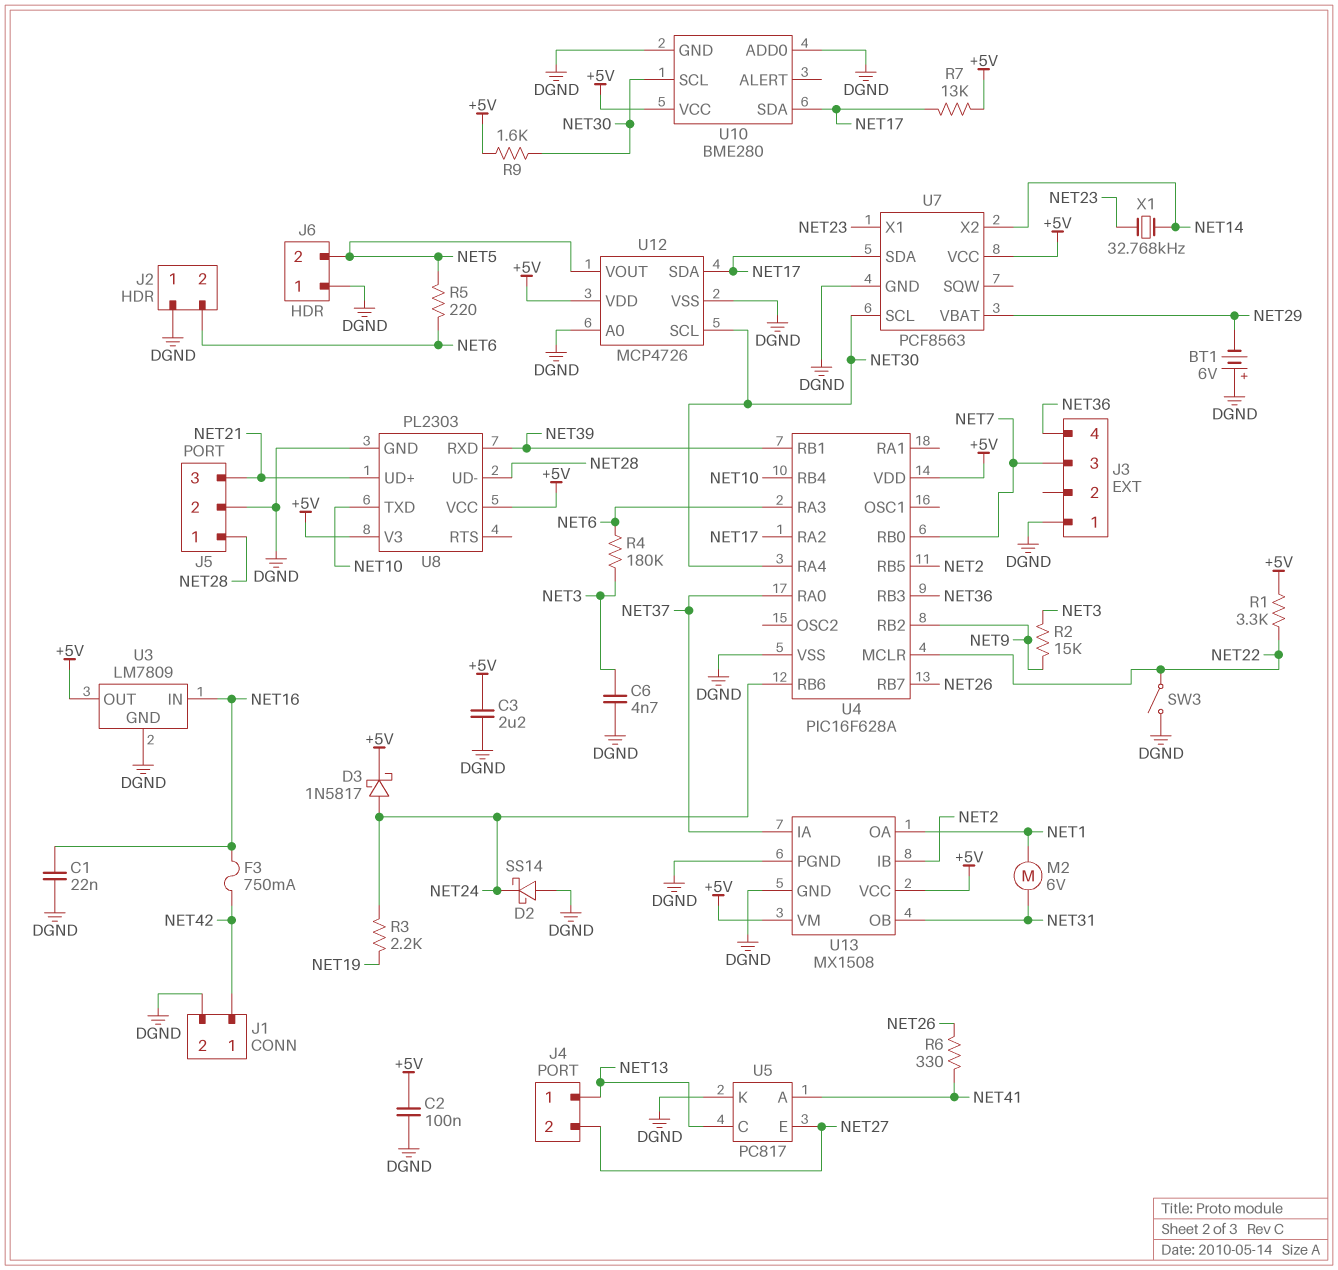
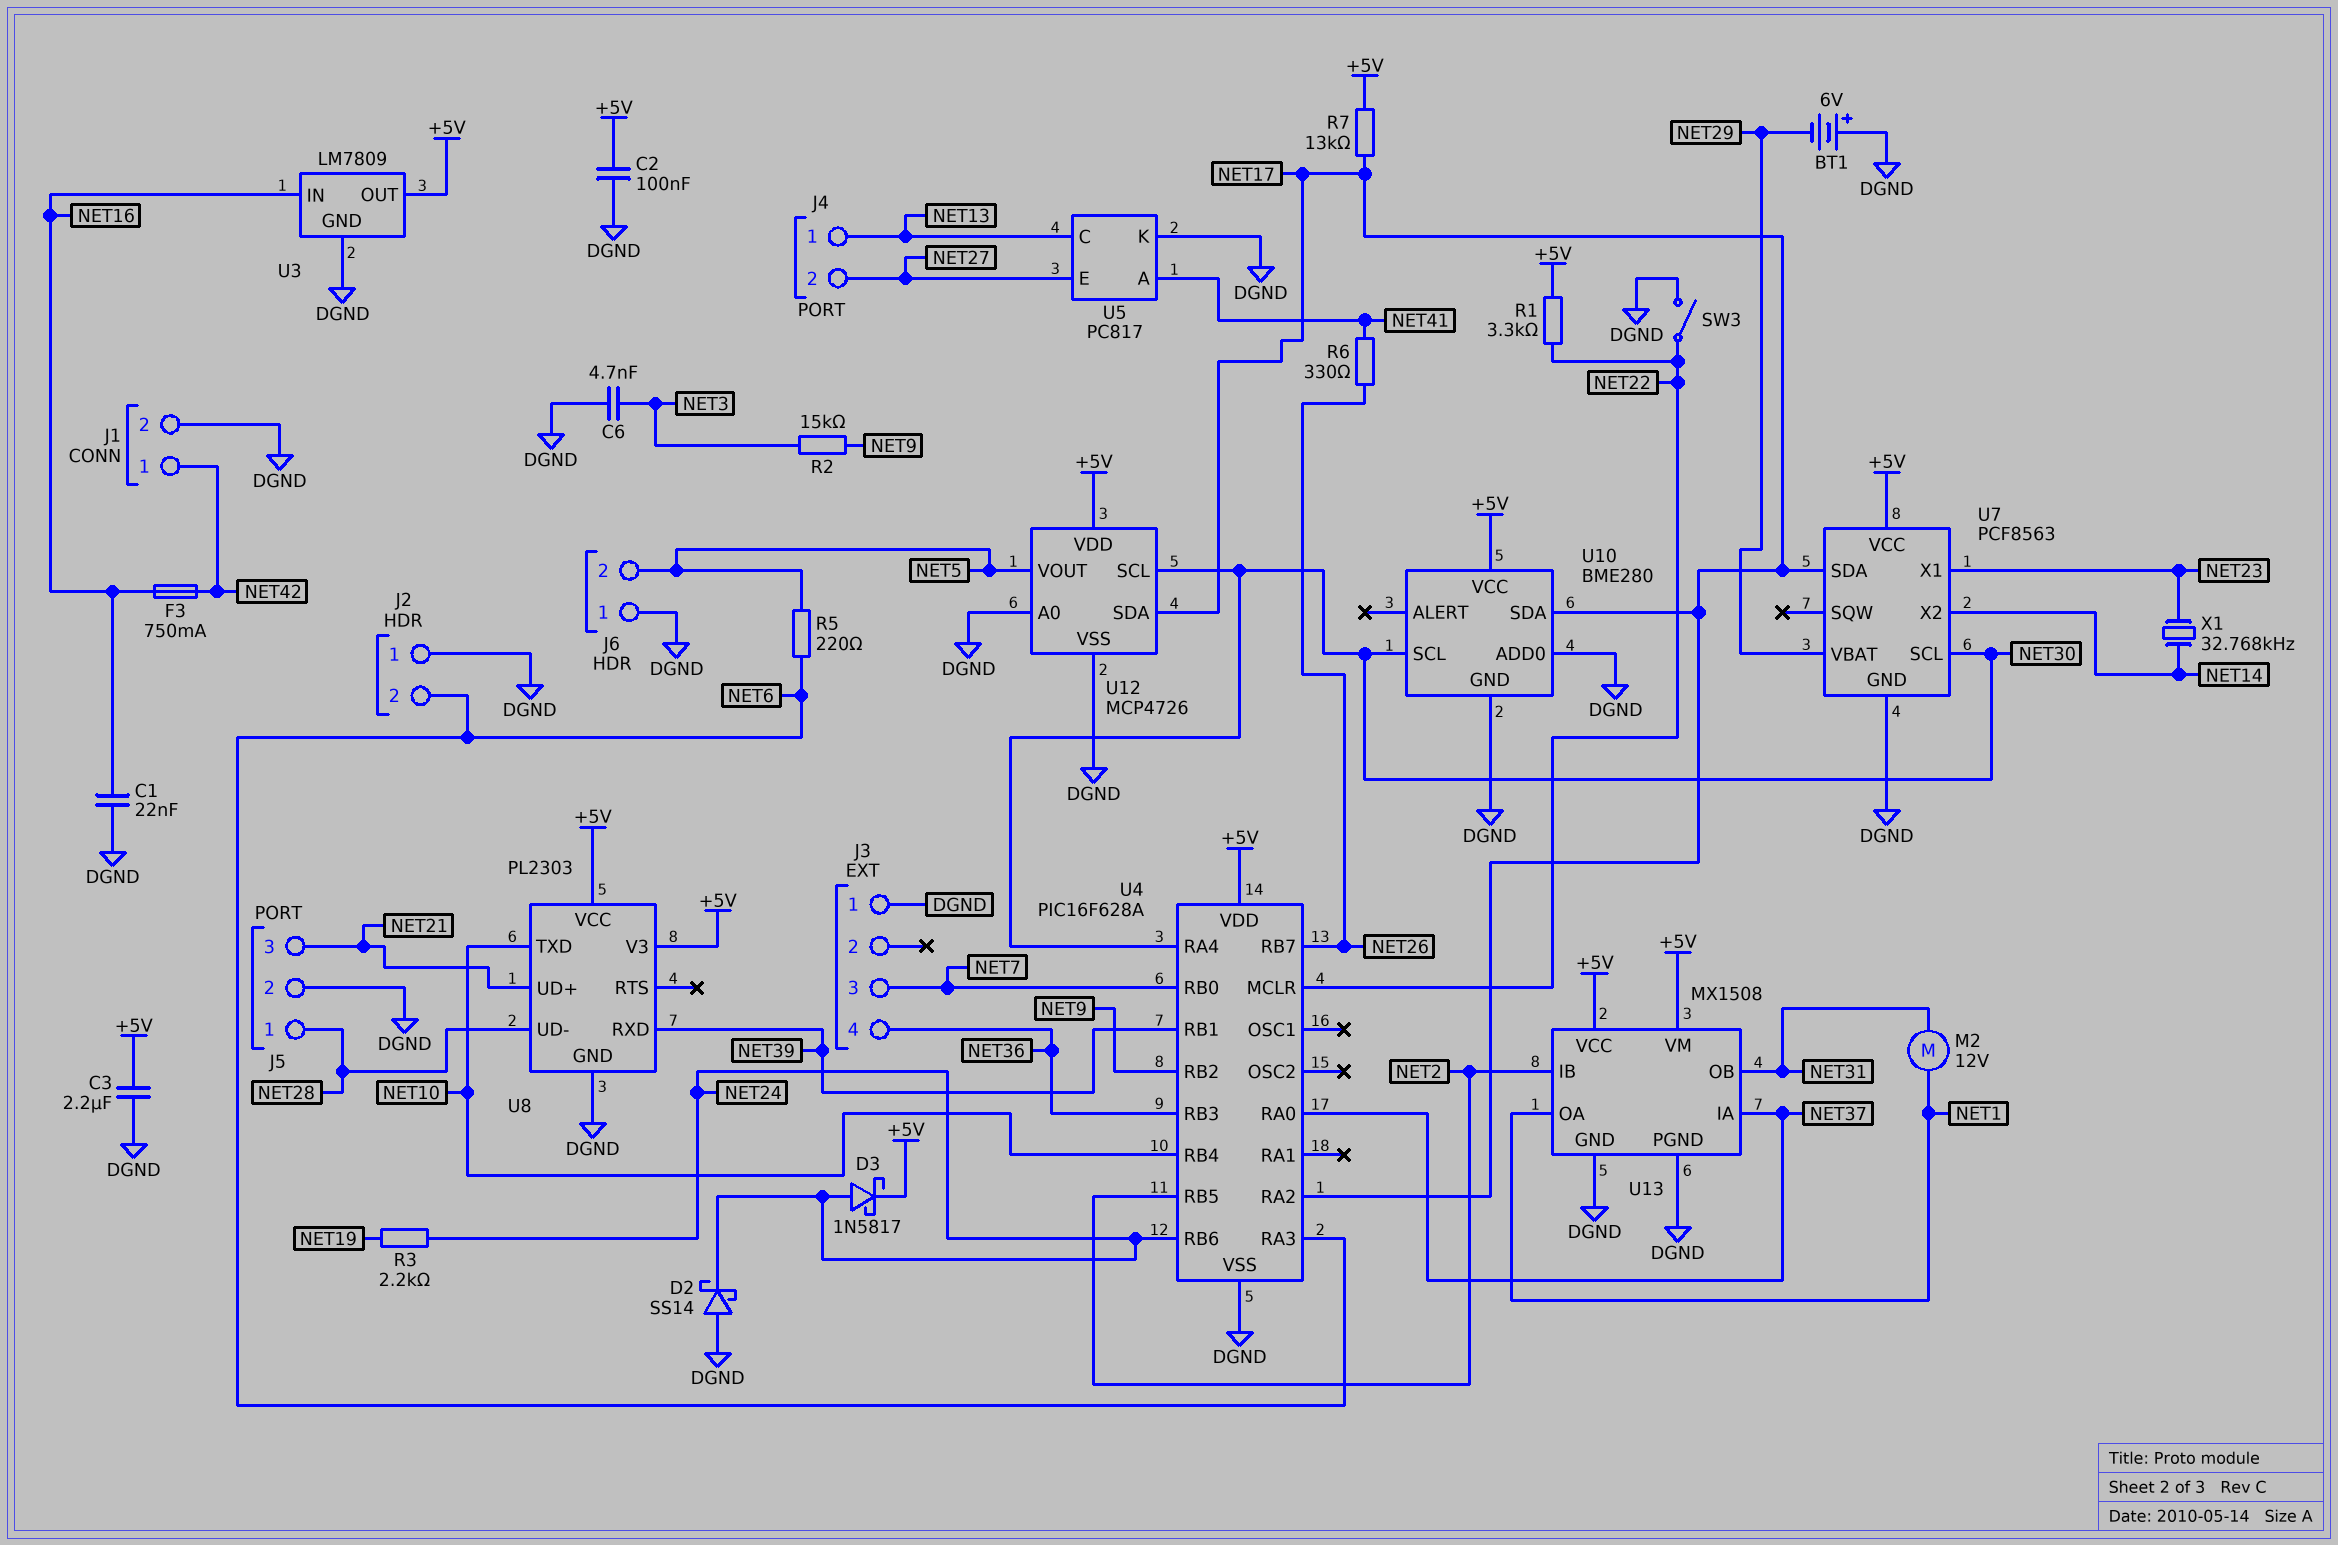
M2: motor 6V (NET1, NET31) -> motor 12V (NET1, NET31)
R4: 180k (NET3, NET6) -> none
R9: 1.6k (+5V, NET30) -> none

